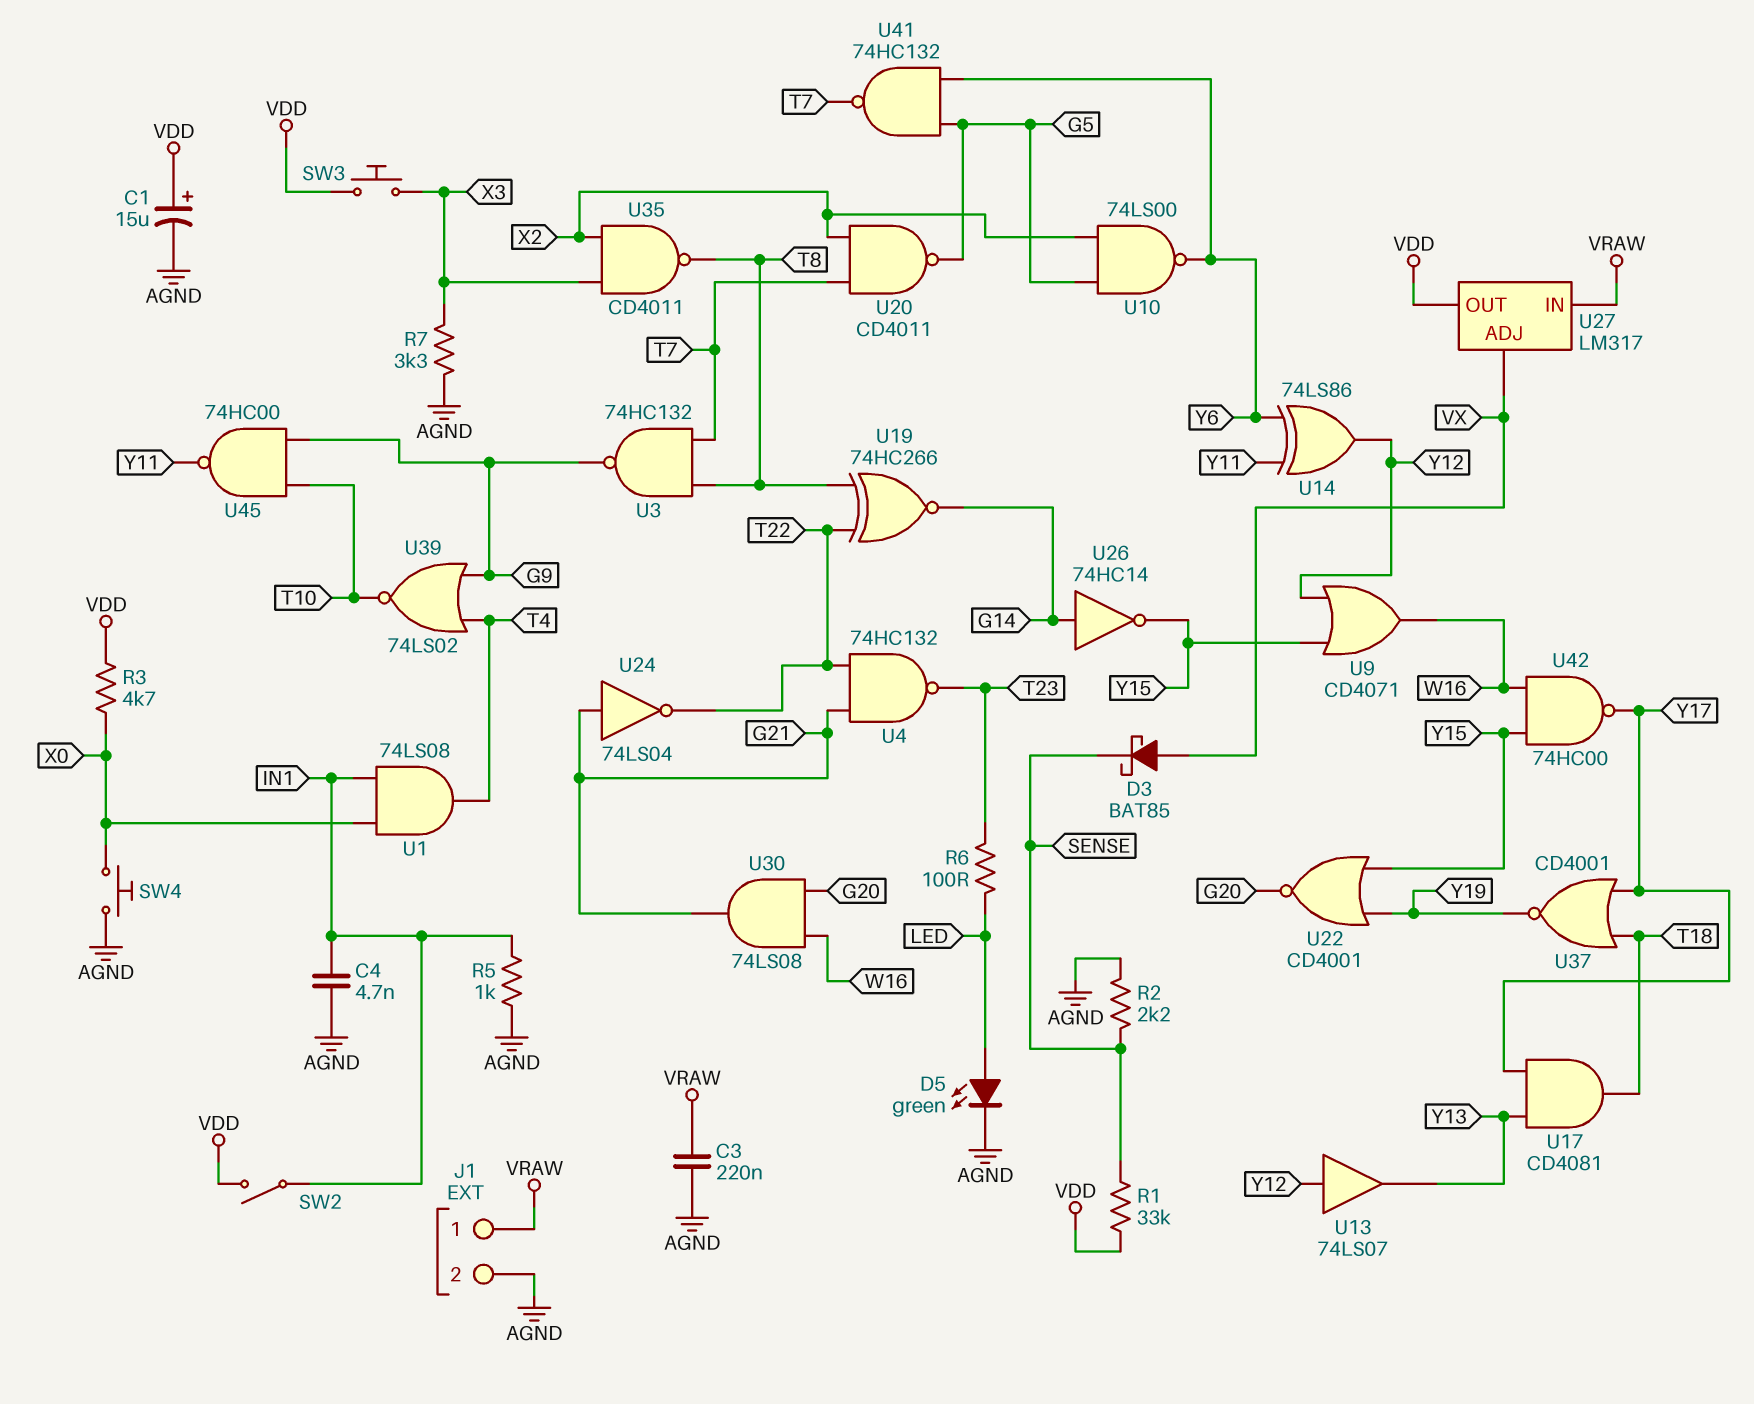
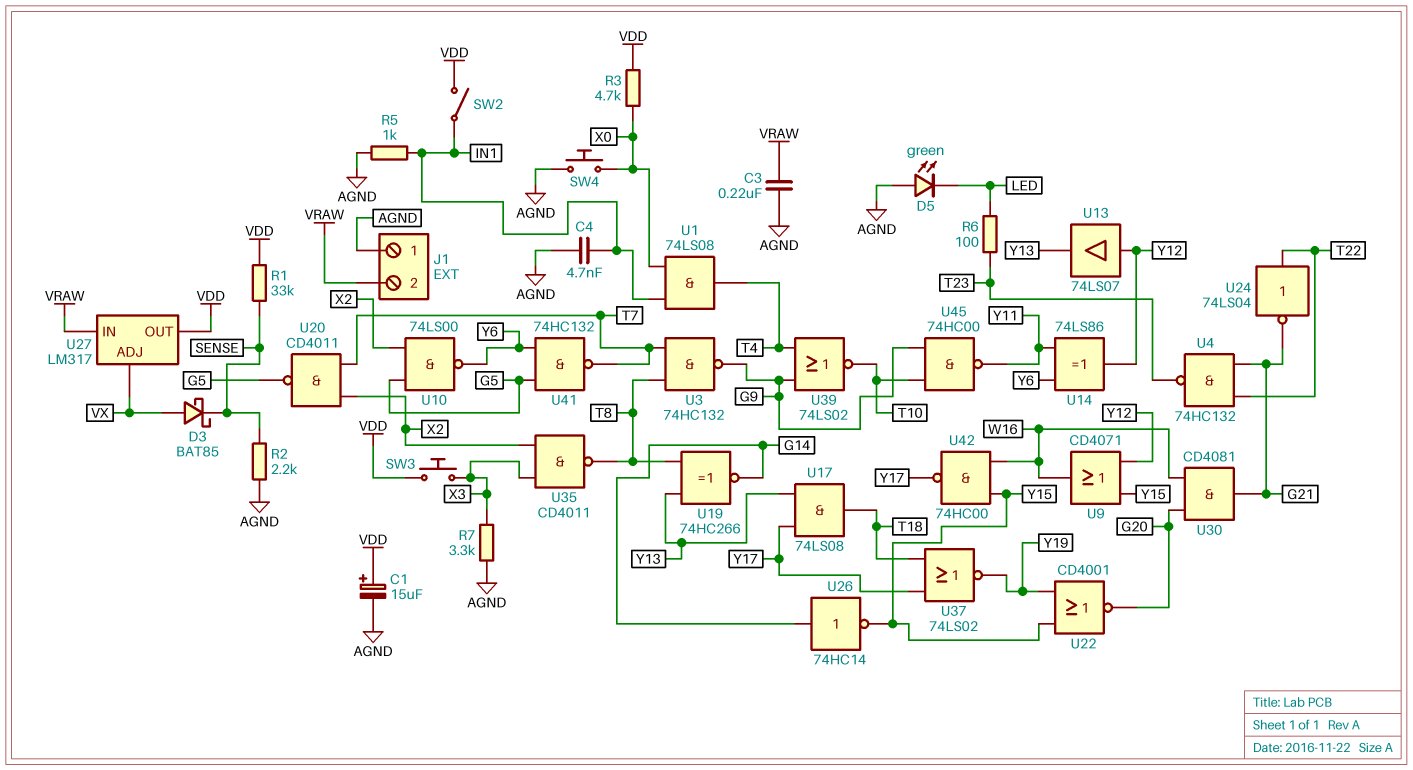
D5: LED green (A LED, K AGND) -> LED green (A AGND, K LED)
J1 pin 1: VRAW -> AGND
J1 pin 2: AGND -> VRAW
U17: AND CD4081 (in Y13, in Y17, out T18) -> AND 74LS08 (in Y13, in Y17, out T18)
U19: XNOR 74HC266 (in T8, in T22, out G14) -> XNOR 74HC266 (in T8, in Y13, out G14)
U24: NOT 74LS04 (in G21, out T22) -> NOT 74LS04 (in T22, out G21)
U30: AND 74LS08 (in G20, in W16, out G21) -> AND CD4081 (in G20, in W16, out G21)
U37: NOR CD4001 (in T18, in Y17, out Y19) -> NOR 74LS02 (in T18, in Y17, out Y19)

